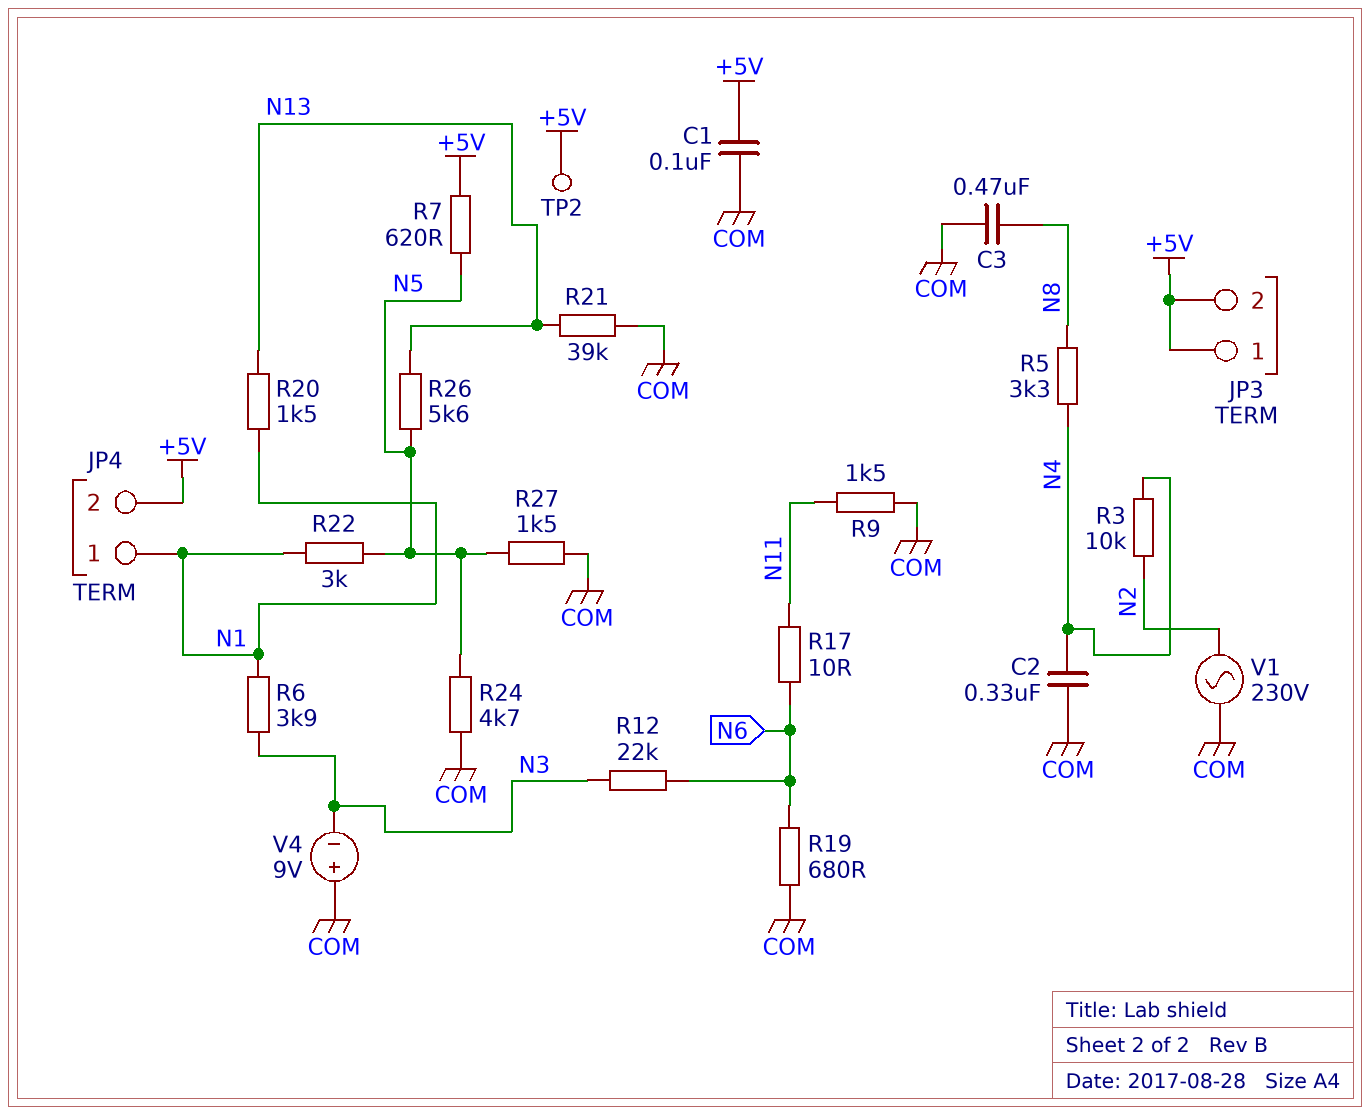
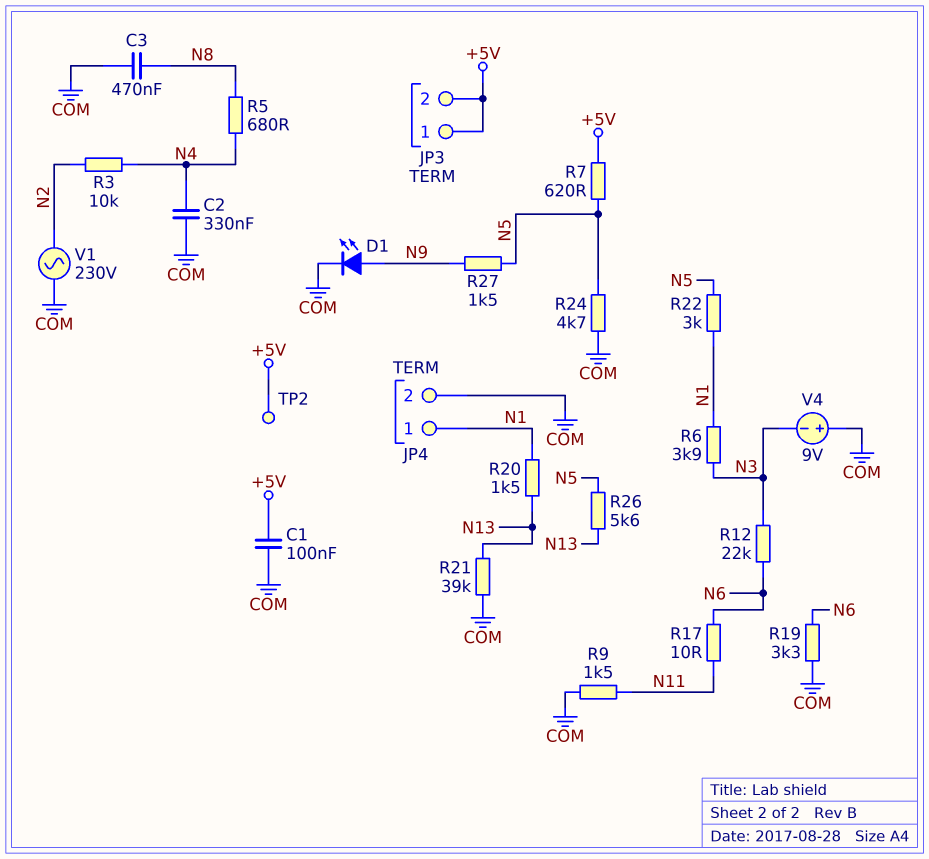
D1: none -> LED (A N9, K COM)
JP4 pin 2: +5V -> COM
R5: 3.3k (N4, N8) -> 680 (N4, N8)
R19: 680 (COM, N6) -> 3.3k (COM, N6)
R27: 1.5k (COM, N5) -> 1.5k (N5, N9)

